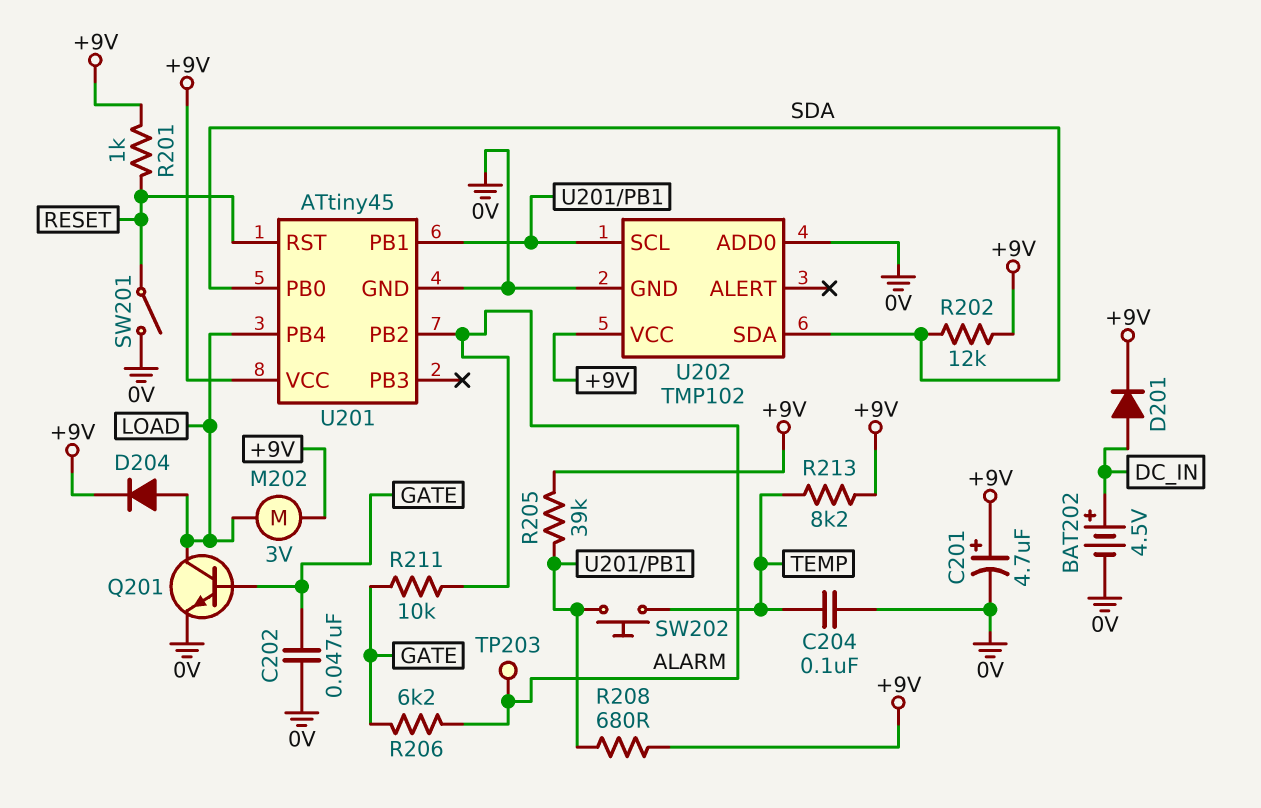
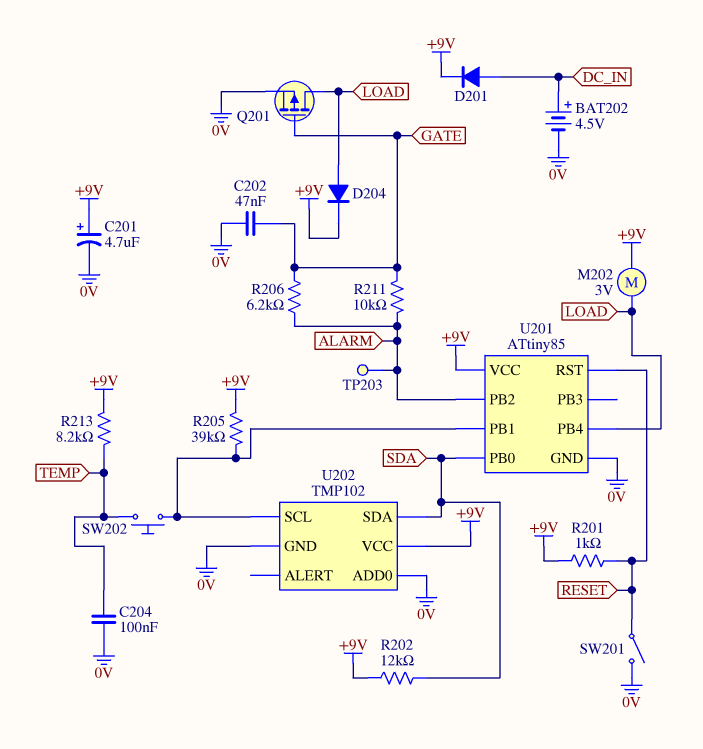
Q201: NPN (B GATE, C LOAD, E 0V) -> PMOS (G GATE, D LOAD, S 0V)
R208: 680 (+9V, U201/PB1) -> none
U201: ATtiny45 -> ATtiny85

